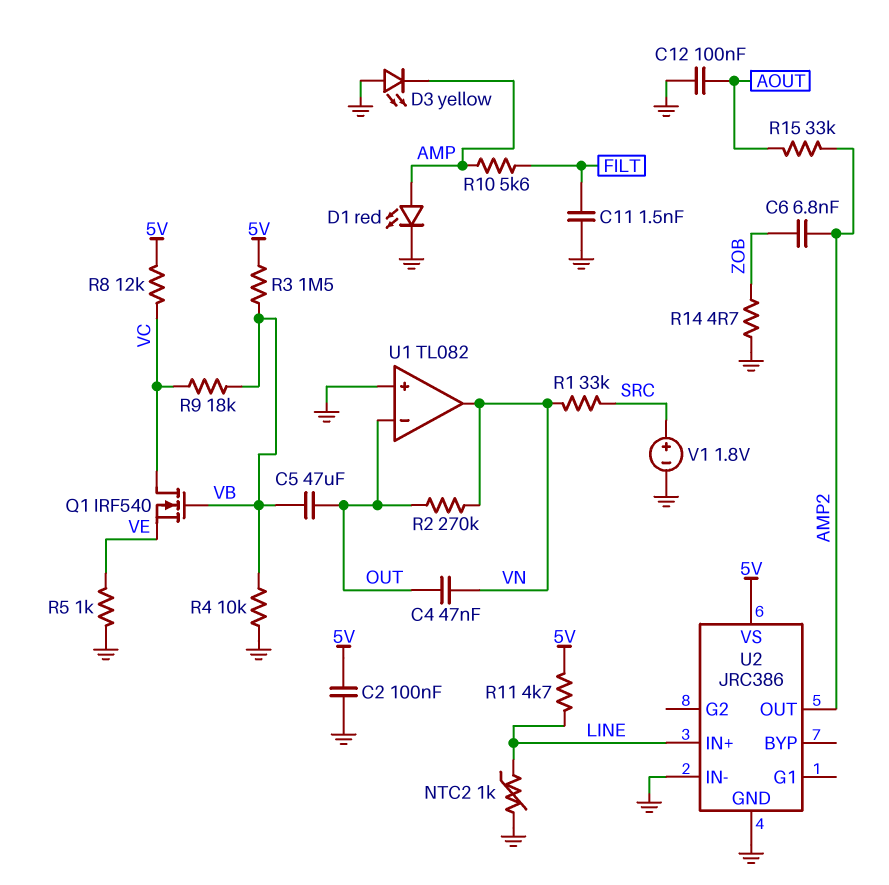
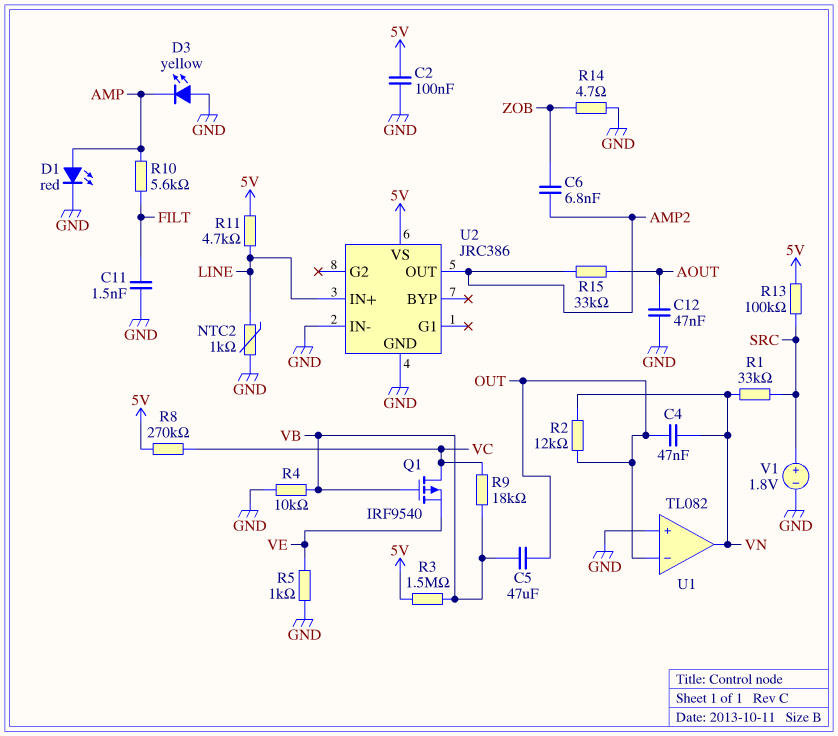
C12: 100nF (AOUT, GND) -> 47nF (AOUT, GND)
Q1: NMOS IRF540 (G VB, D VC, S VE) -> PMOS IRF9540 (G VB, D VC, S VE)
R2: 270k (OUT, VN) -> 12k (OUT, VN)
R8: 12k (5V, VC) -> 270k (5V, VC)
R13: none -> 100k (5V, SRC)

